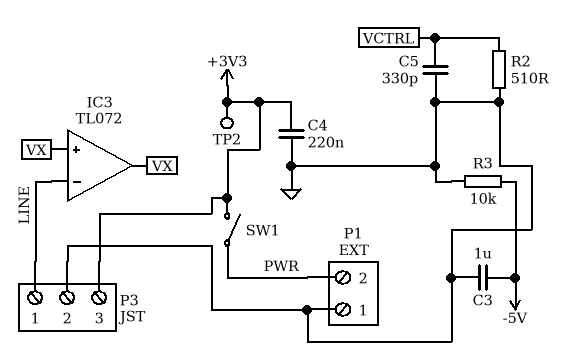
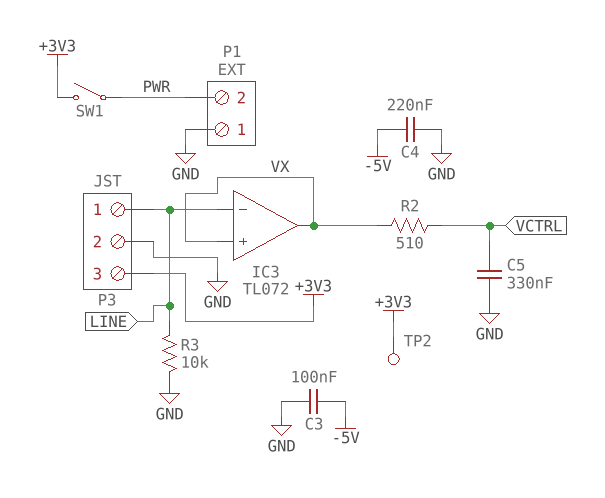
C3: 1uF (-5V, GND) -> 100nF (-5V, GND)
C4: 220nF (+3V3, GND) -> 220nF (-5V, GND)
C5: 330pF (GND, VCTRL) -> 330nF (GND, VCTRL)
R2: 510 (GND, VCTRL) -> 510 (VCTRL, VX)
R3: 10k (-5V, GND) -> 10k (GND, LINE)

